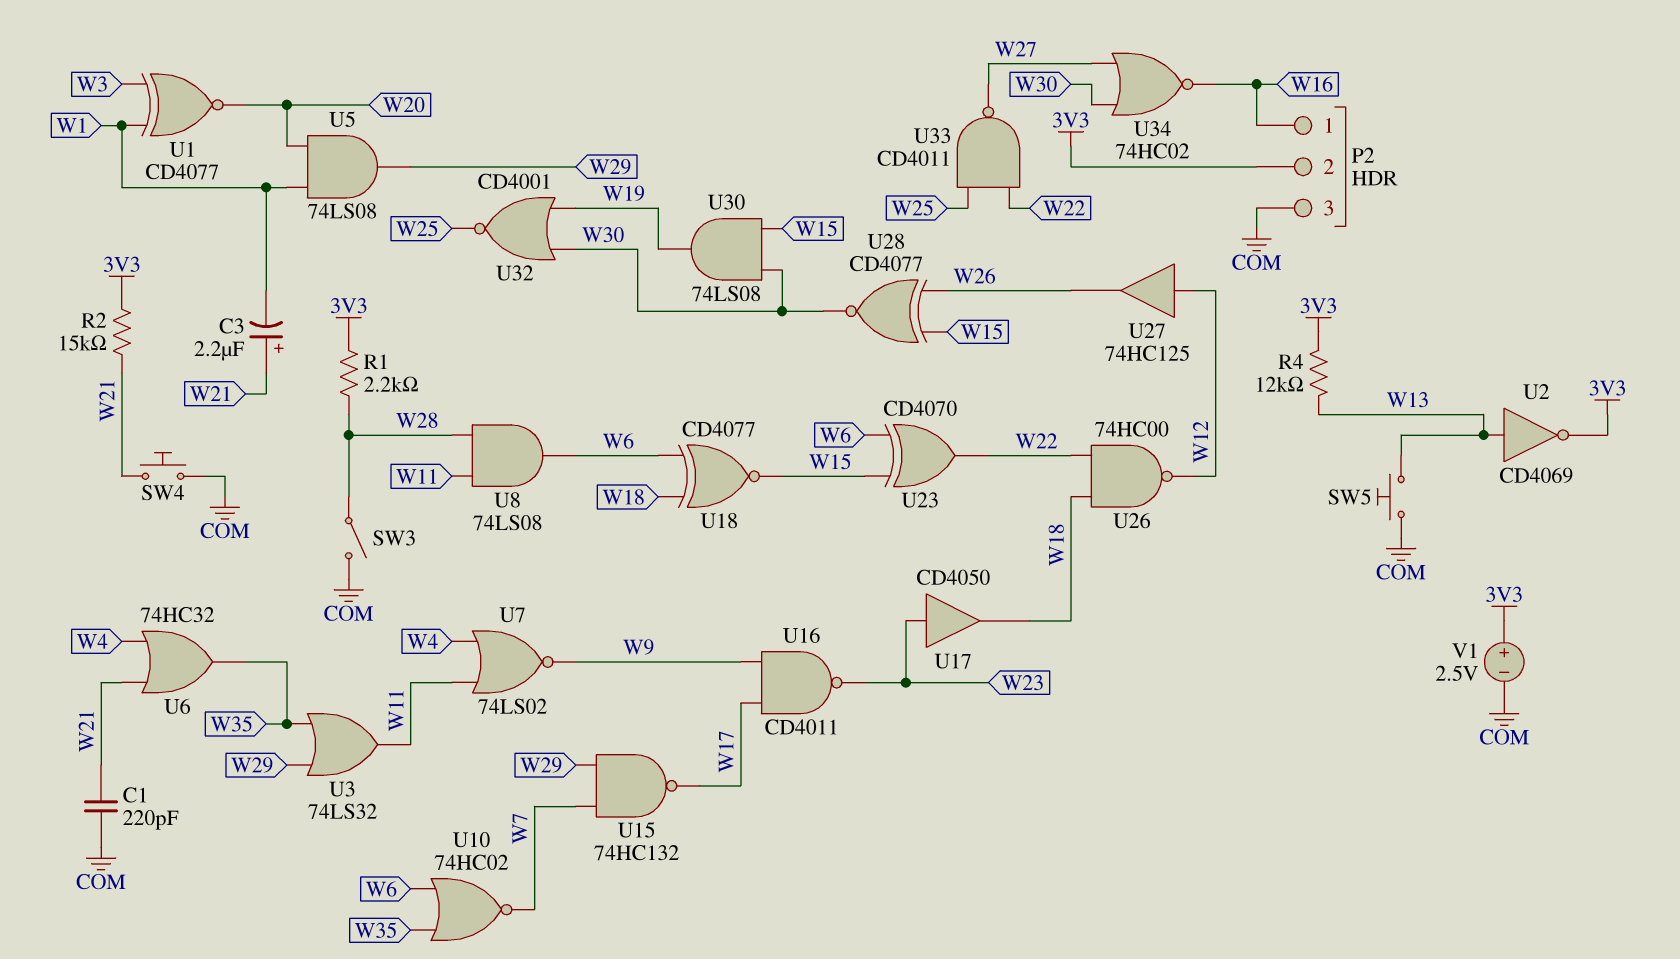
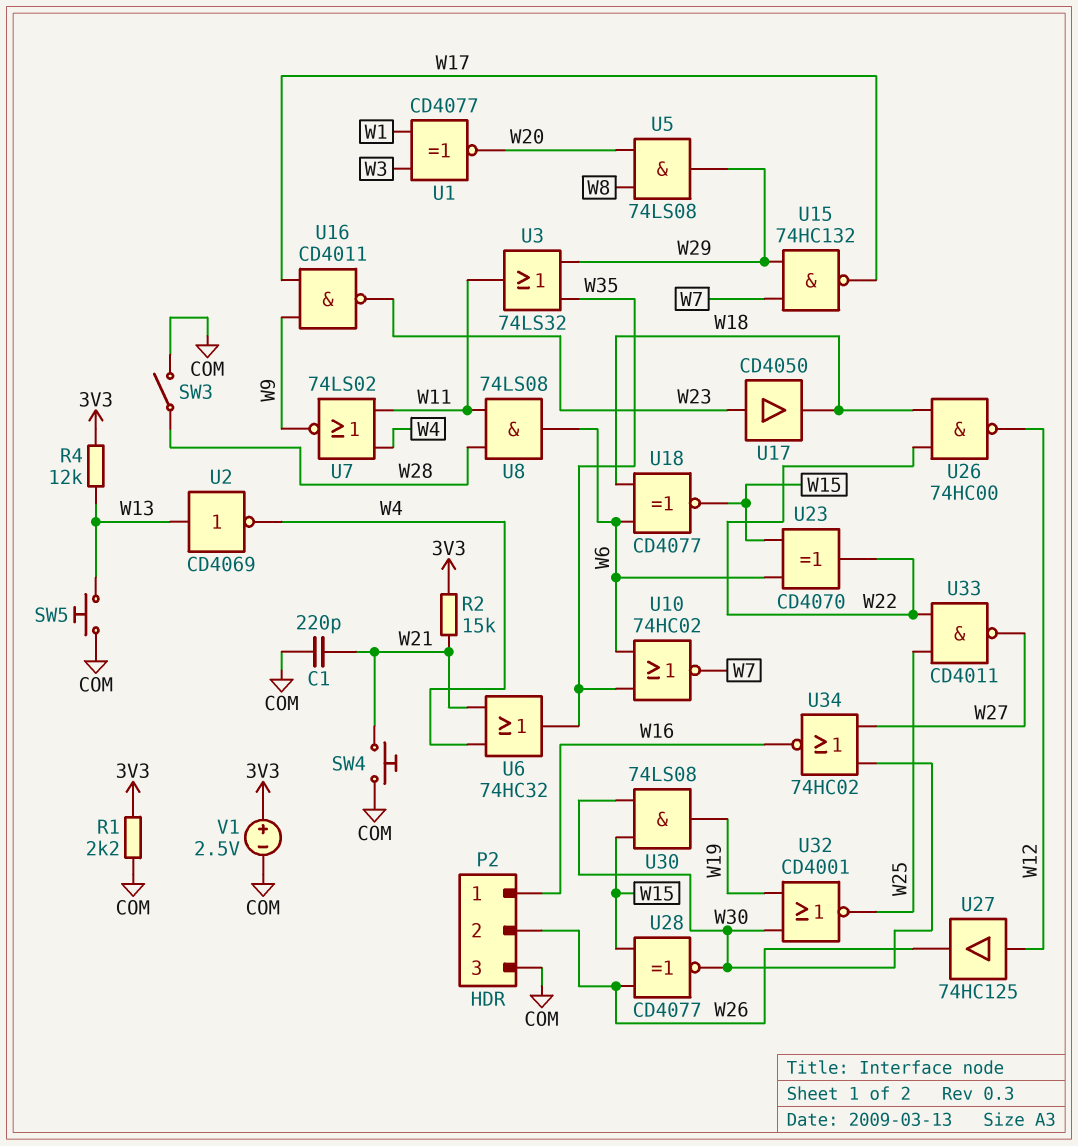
C3: 2.2uF (plus W21, minus W1) -> none
P2 pin 2: 3V3 -> W26
R1: 2.2k (3V3, W28) -> 2.2k (3V3, COM)
U2: NOT CD4069 (in W13, out 3V3) -> NOT CD4069 (in W13, out W4)
U5: AND 74LS08 (in W1, in W20, out W29) -> AND 74LS08 (in W8, in W20, out W29)

